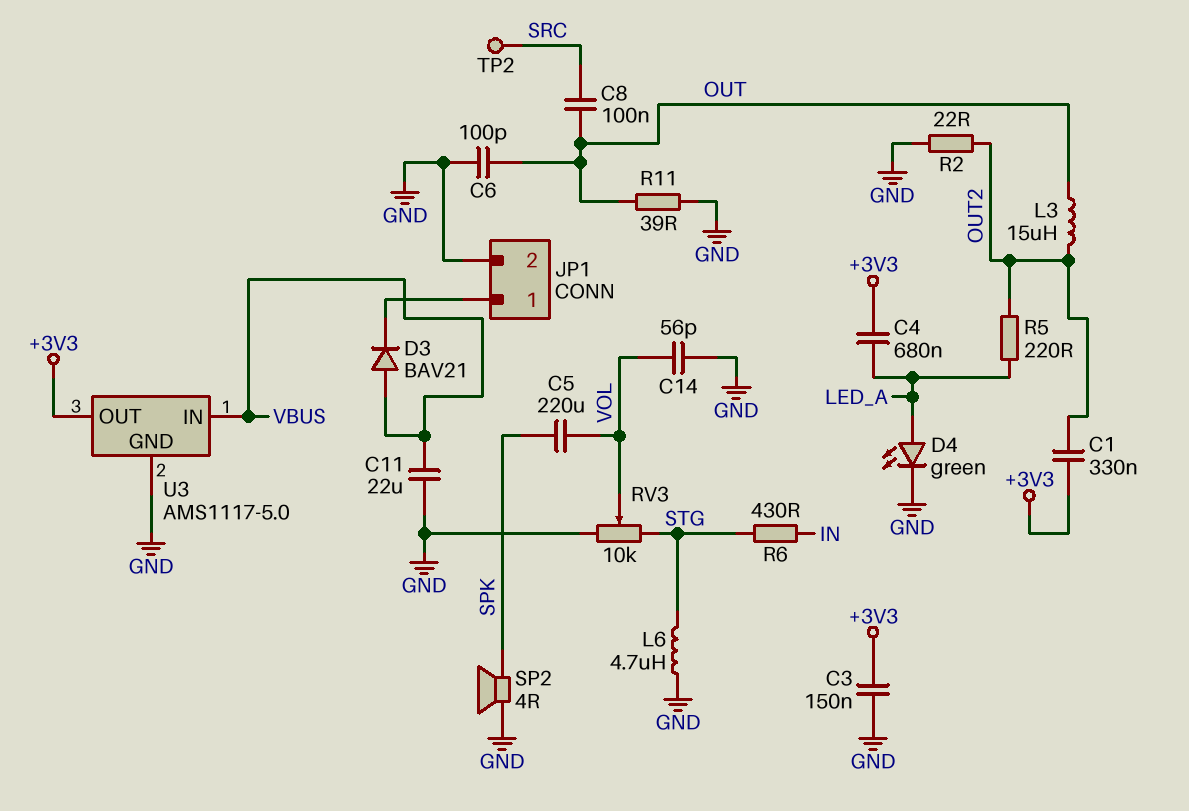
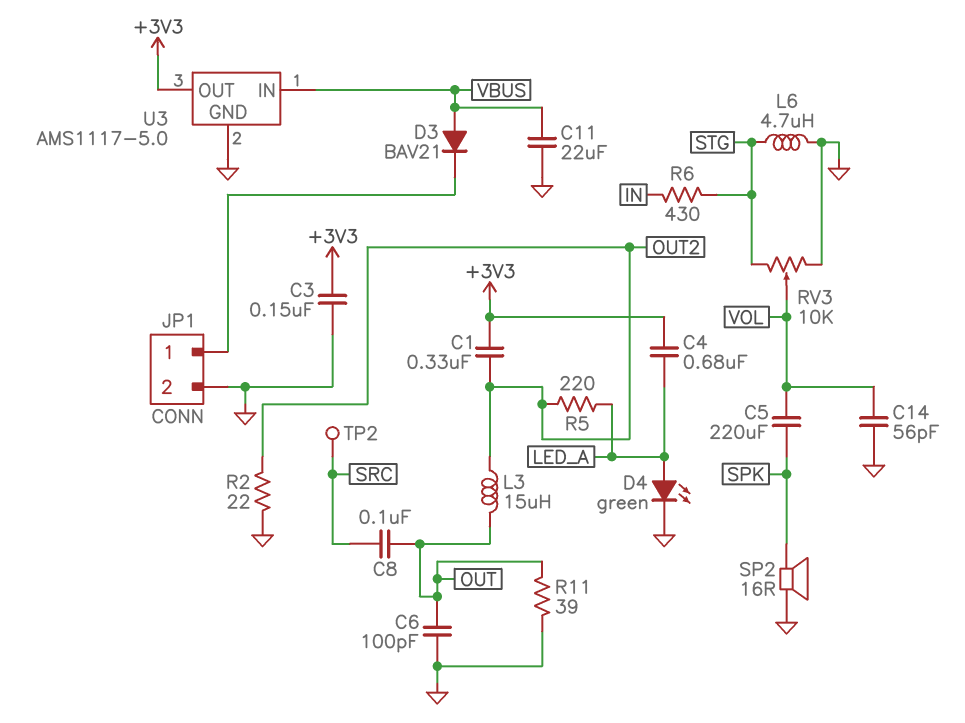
SP2: speaker 4R (GND, SPK) -> speaker 16R (GND, SPK)

